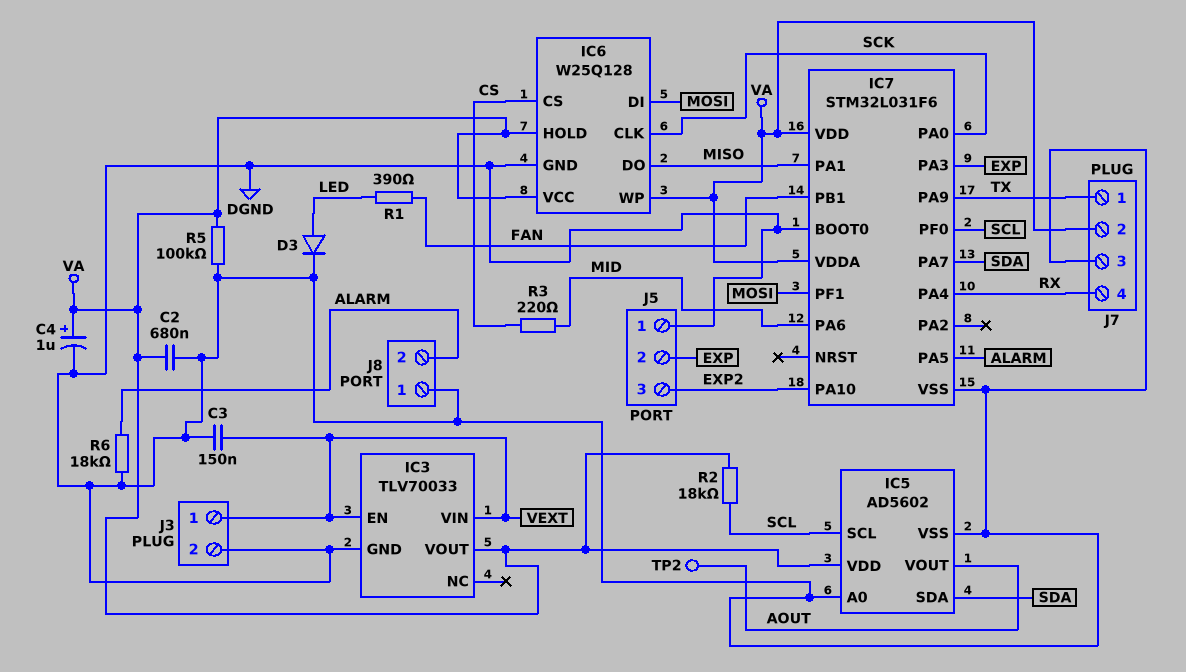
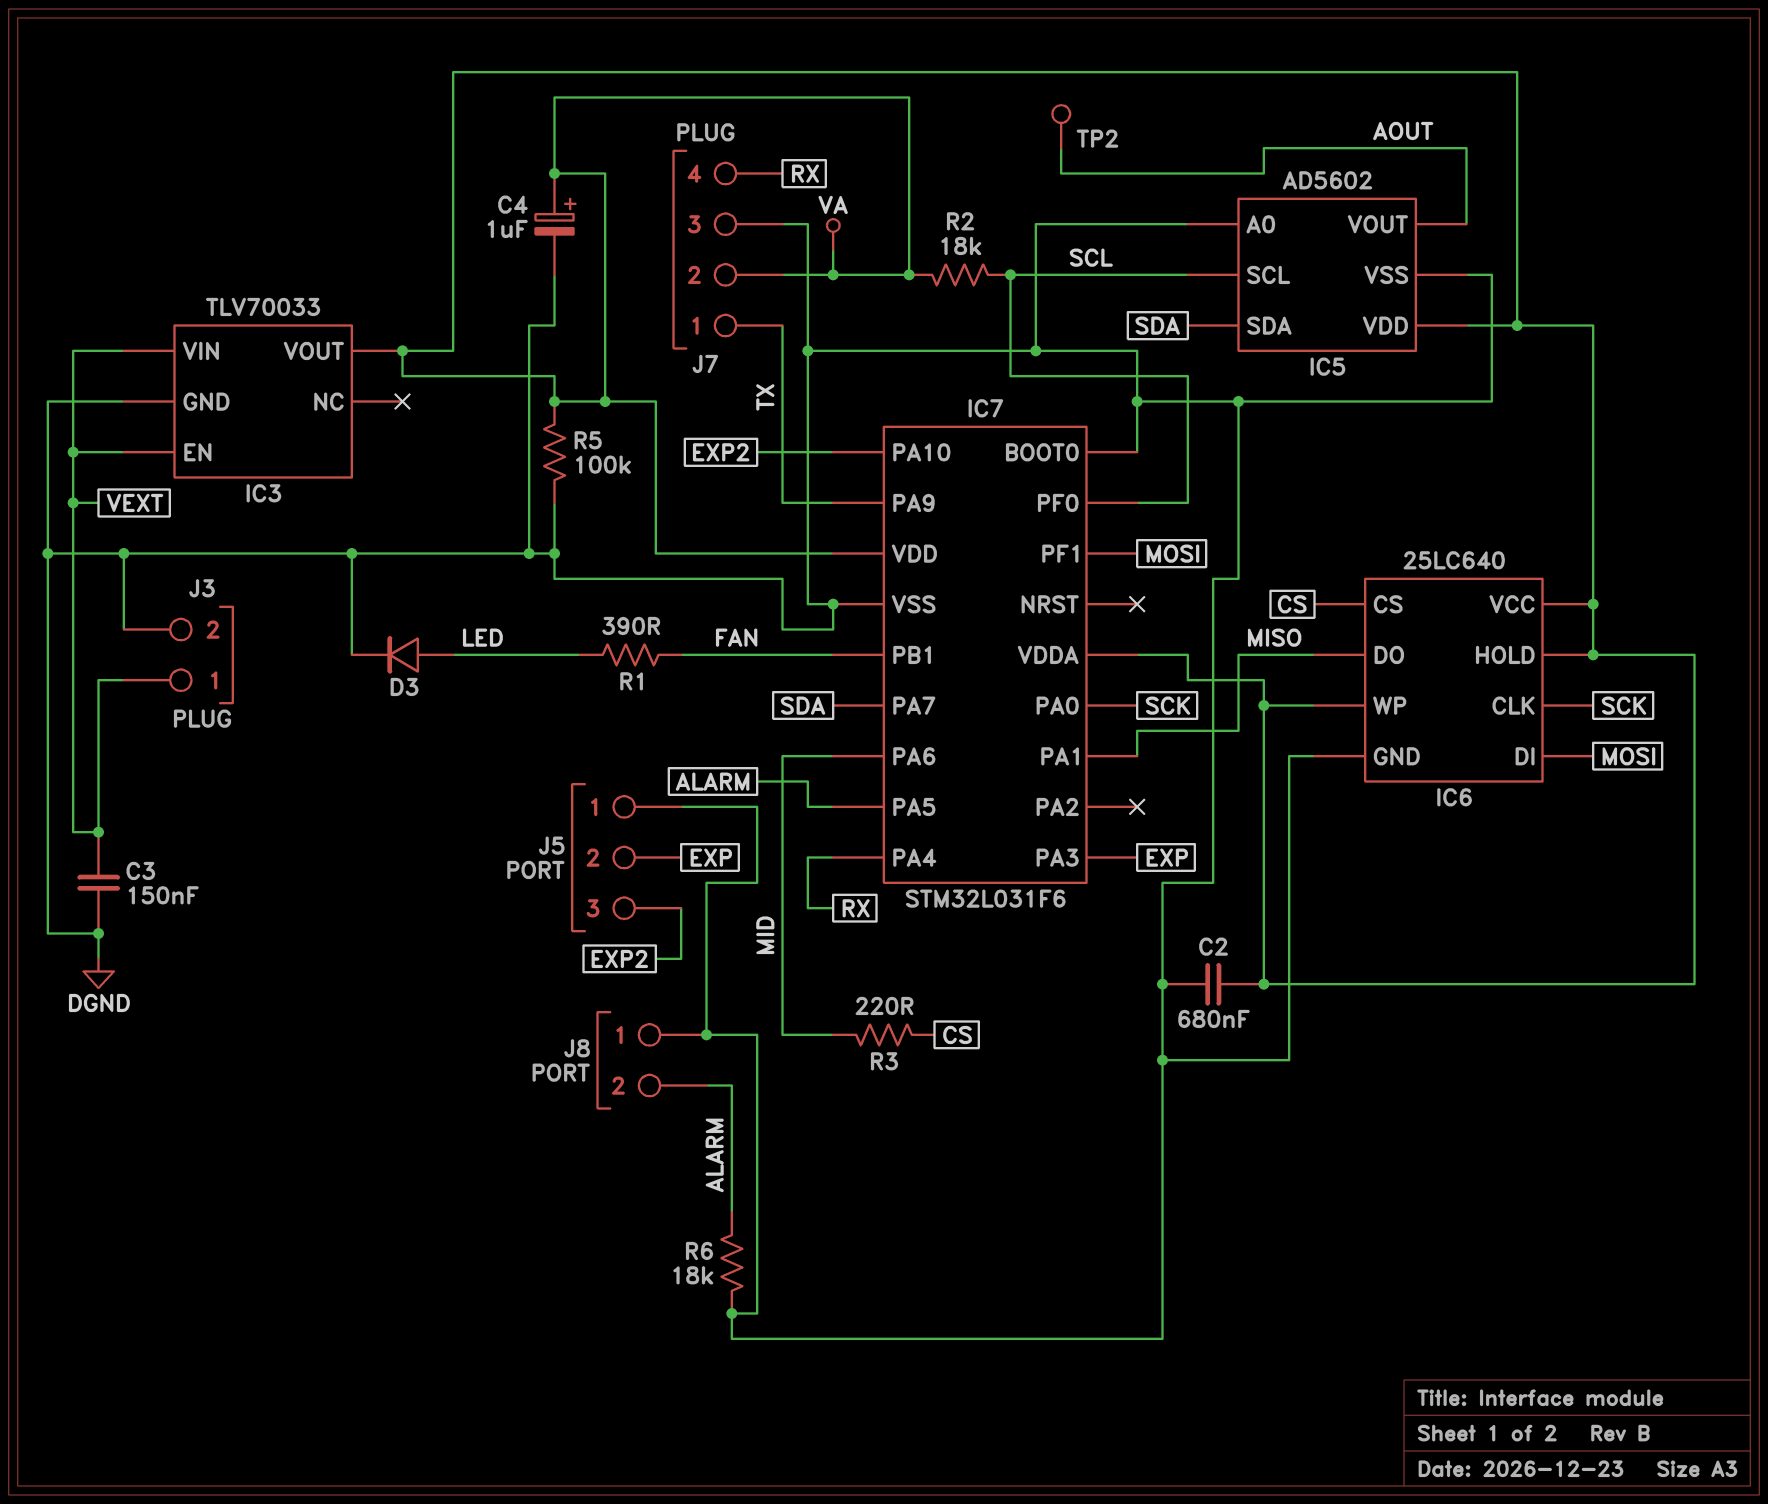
IC6: W25Q128 -> 25LC640

